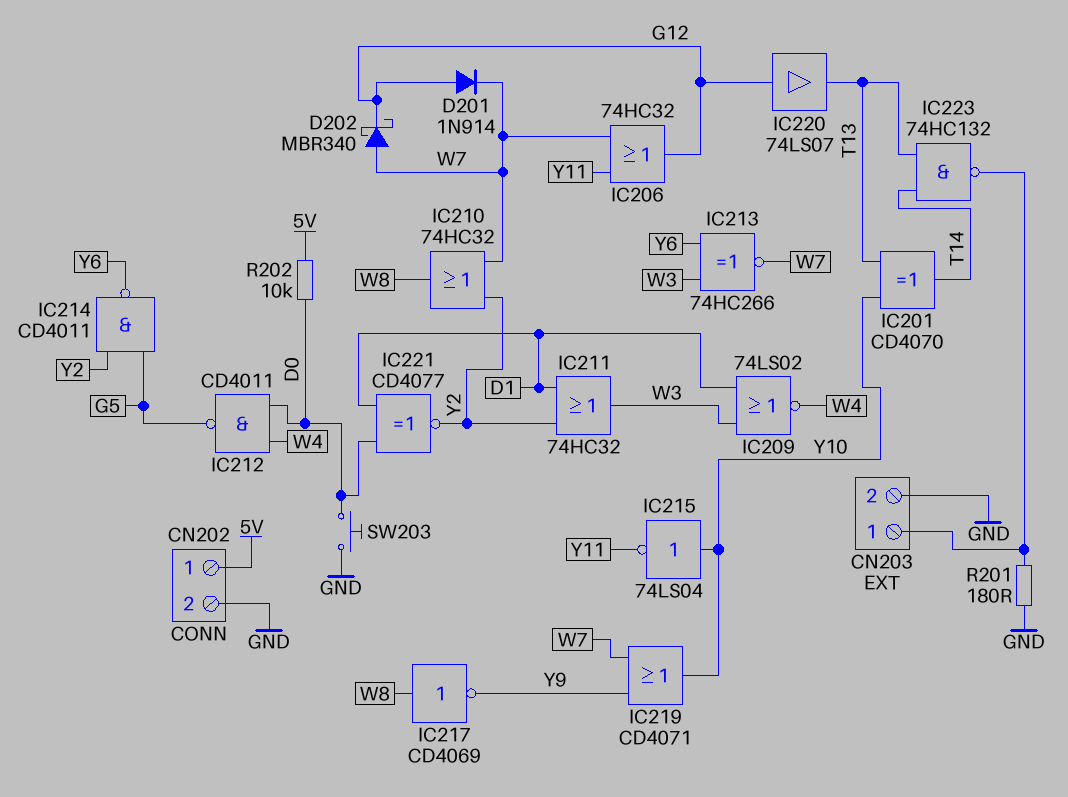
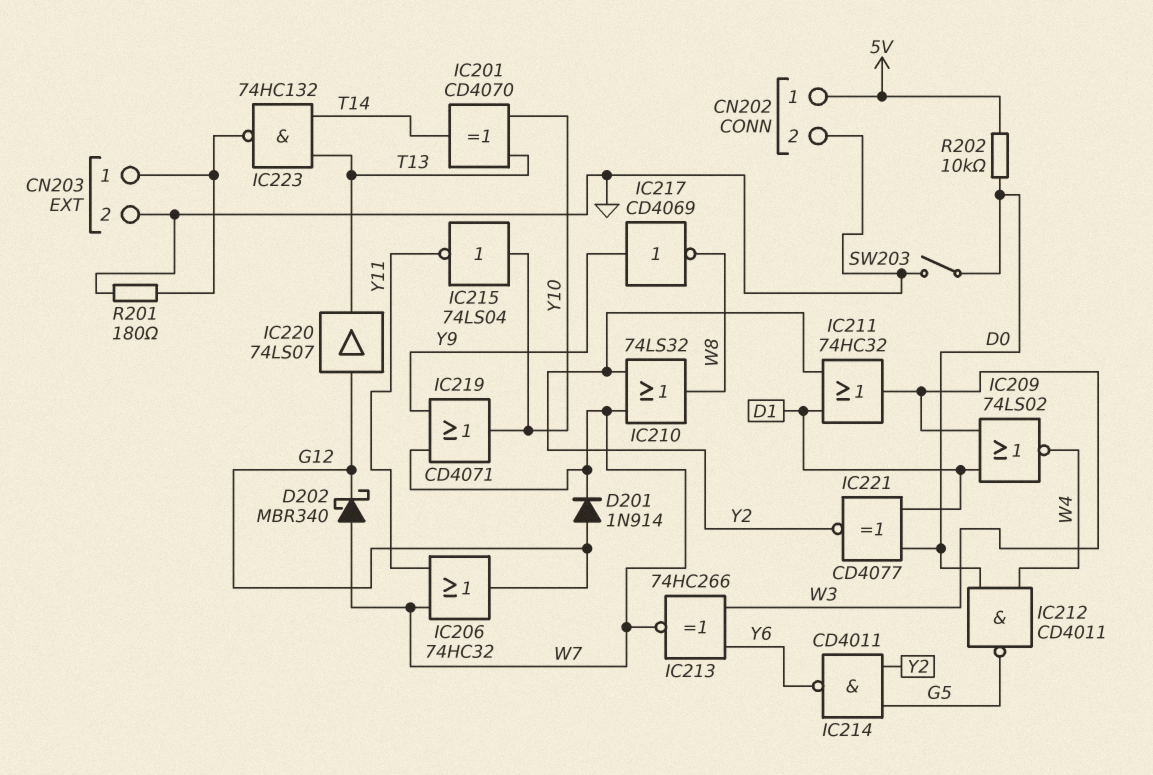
IC210: OR 74HC32 (in W7, in Y2, out W8) -> OR 74LS32 (in W7, in Y2, out W8)
IC217: NOT CD4069 (in W8, out Y9) -> NOT CD4069 (in Y9, out W8)
SW203: button (D0, GND) -> switch (D0, GND)

